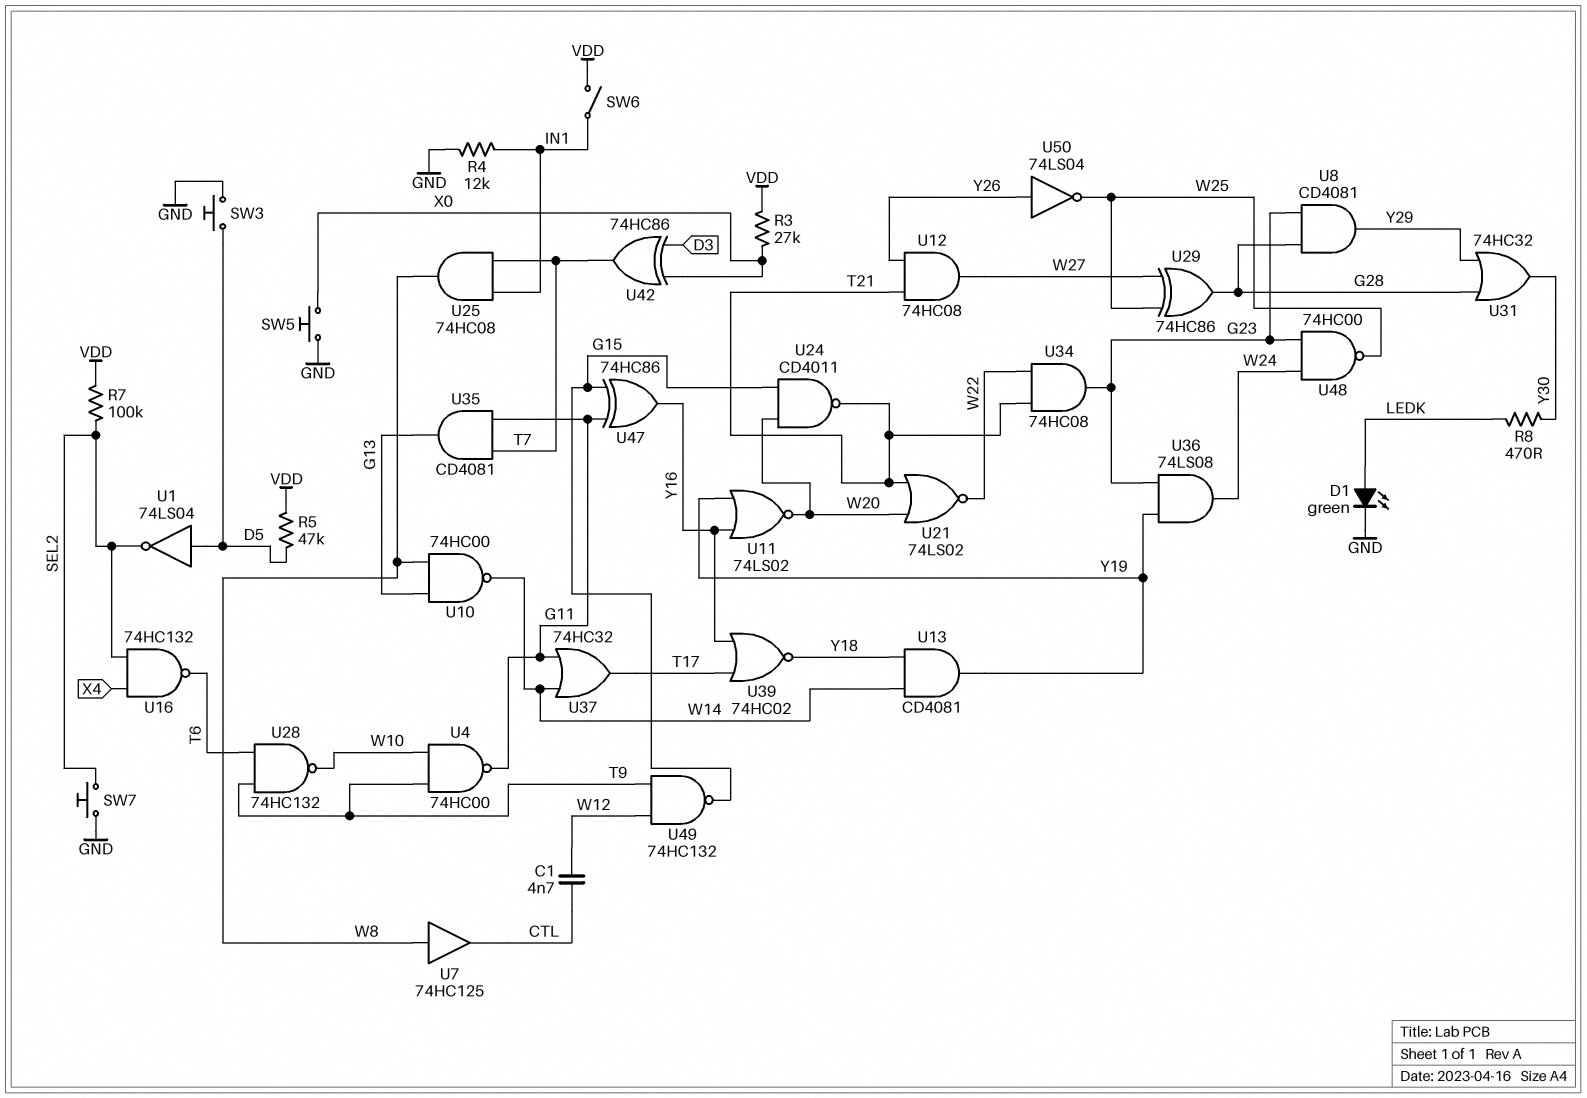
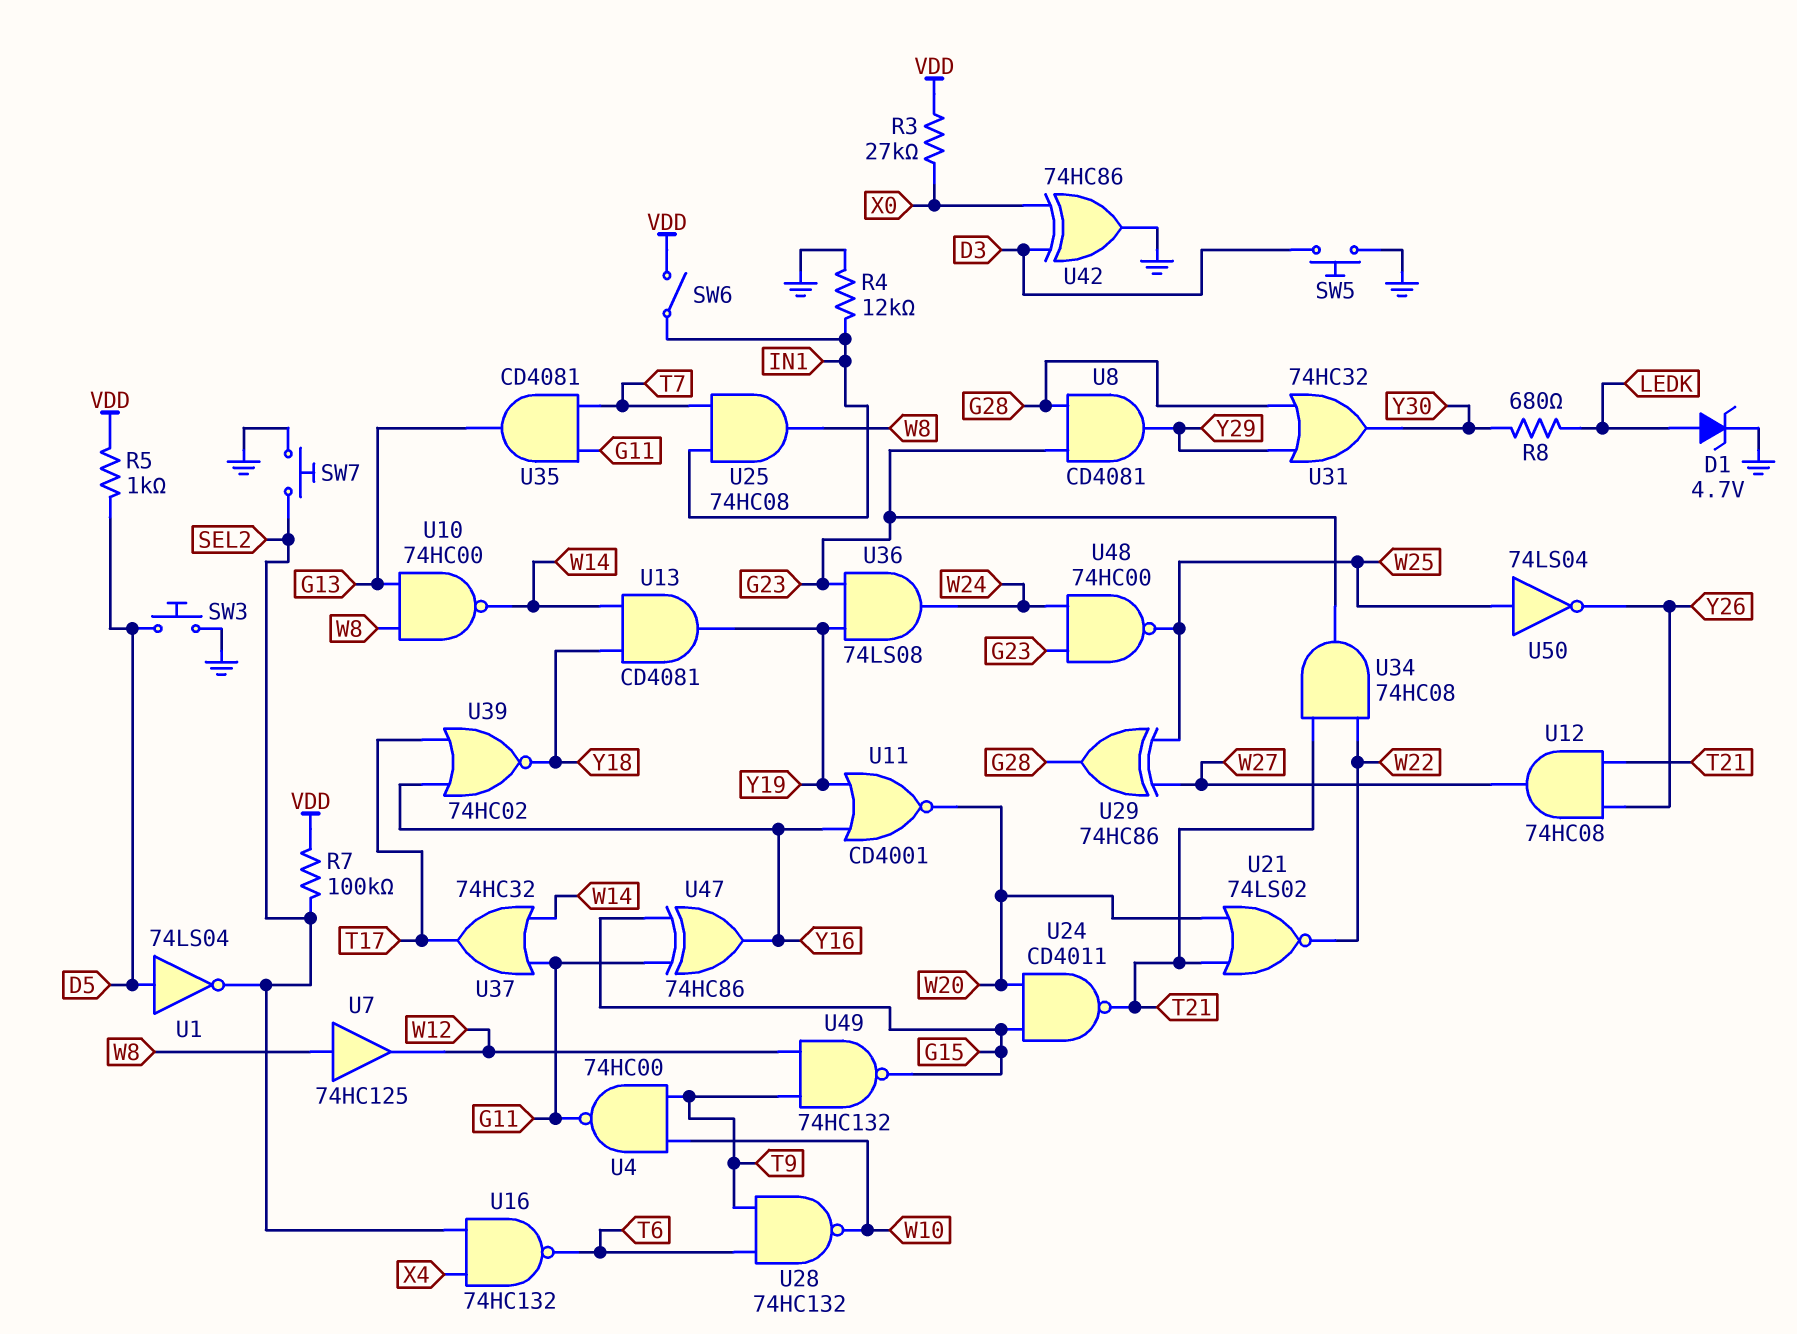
C1: 4.7nF (CTL, W12) -> none
D1: LED green (A LEDK, K GND) -> zener 4.7V (A LEDK, K GND)
R5: 47k (D5, VDD) -> 1k (D5, VDD)
R8: 470 (LEDK, Y30) -> 680 (LEDK, Y30)
SW5: button (GND, X0) -> button (D3, GND)
U7: buffer 74HC125 (in W8, out CTL) -> buffer 74HC125 (in W8, out W12)
U11: NOR 74LS02 (in Y16, in Y19, out W20) -> NOR CD4001 (in Y16, in Y19, out W20)
U42: XOR 74HC86 (in D3, in X0, out T7) -> XOR 74HC86 (in D3, in X0, out GND)
U50: NOT 74LS04 (in Y26, out W25) -> NOT 74LS04 (in W25, out Y26)

